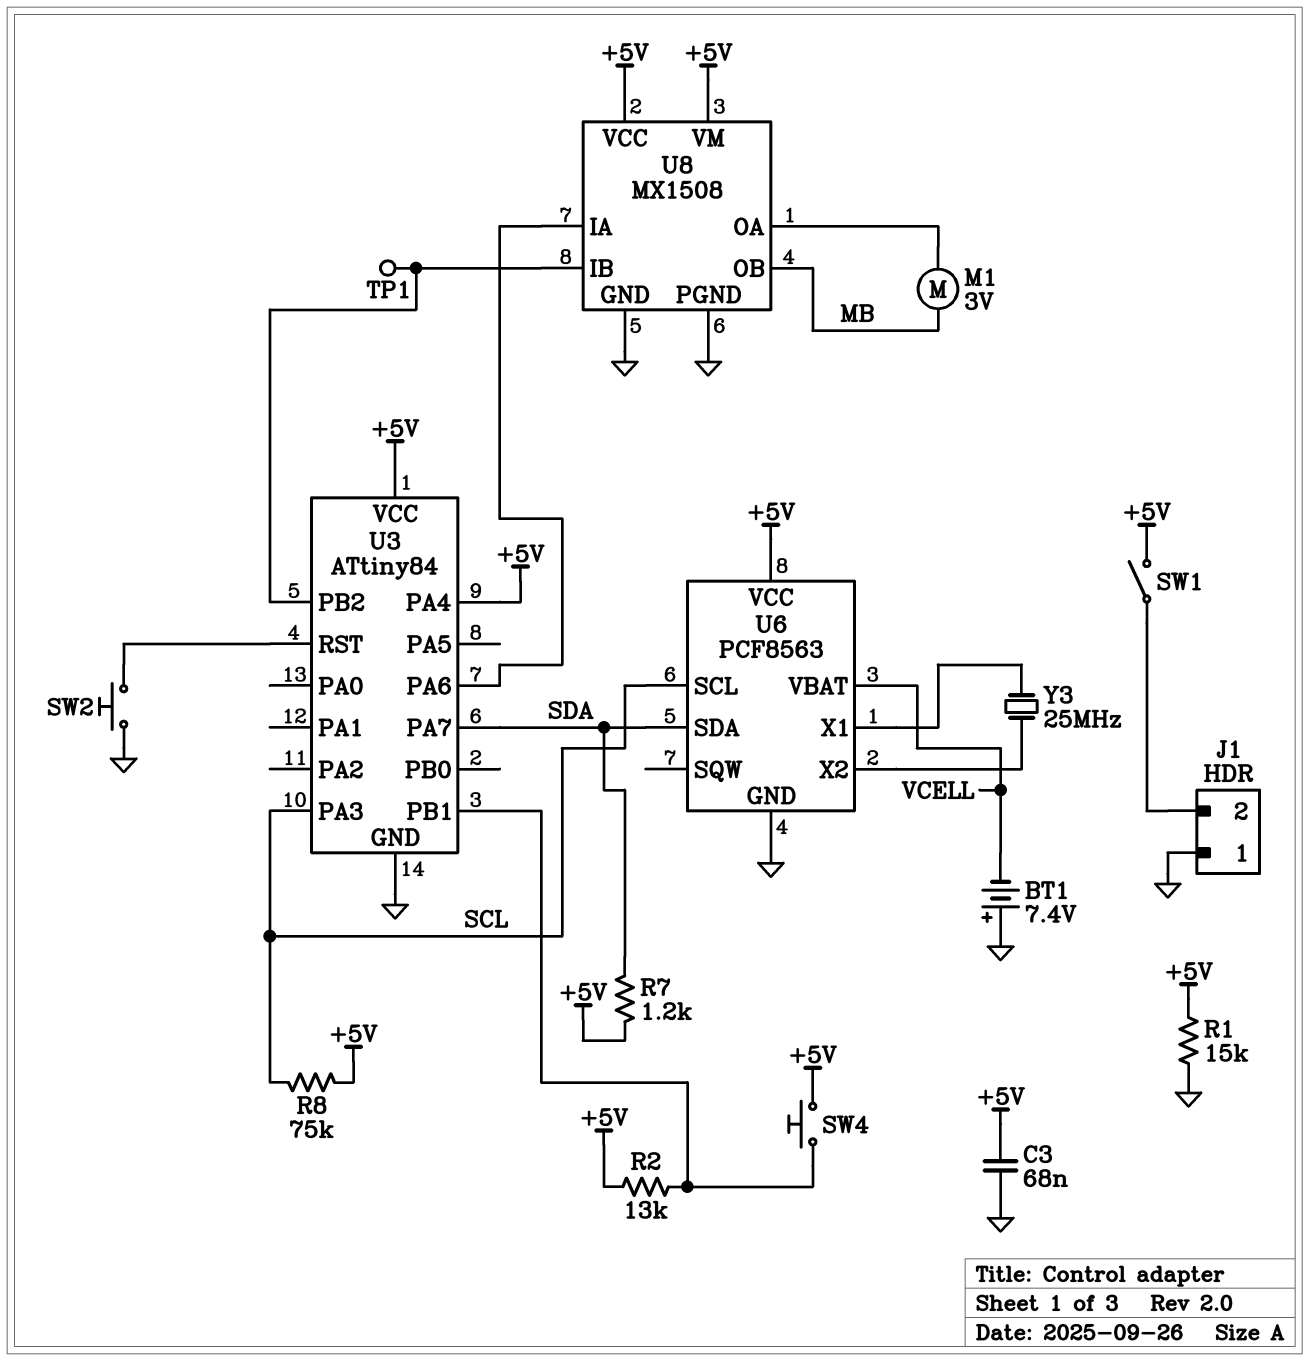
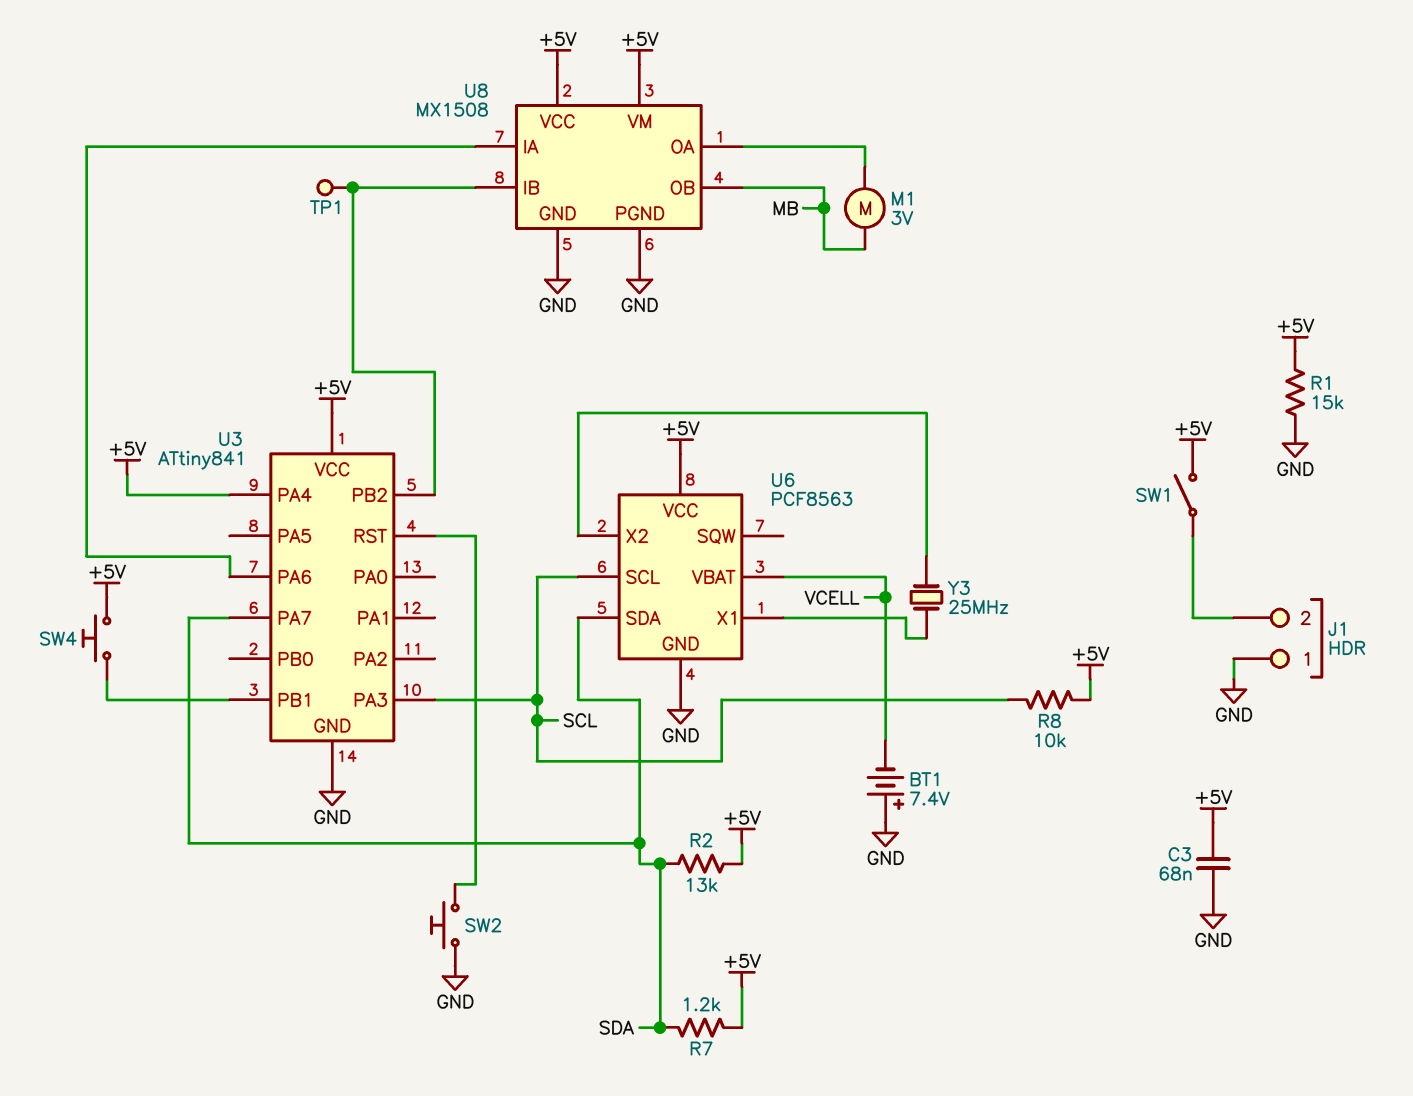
R2: 13k (+5V, U3/PB1) -> 13k (+5V, SDA)
R8: 75k (+5V, SCL) -> 10k (+5V, SCL)
U3: ATtiny84 -> ATtiny841

